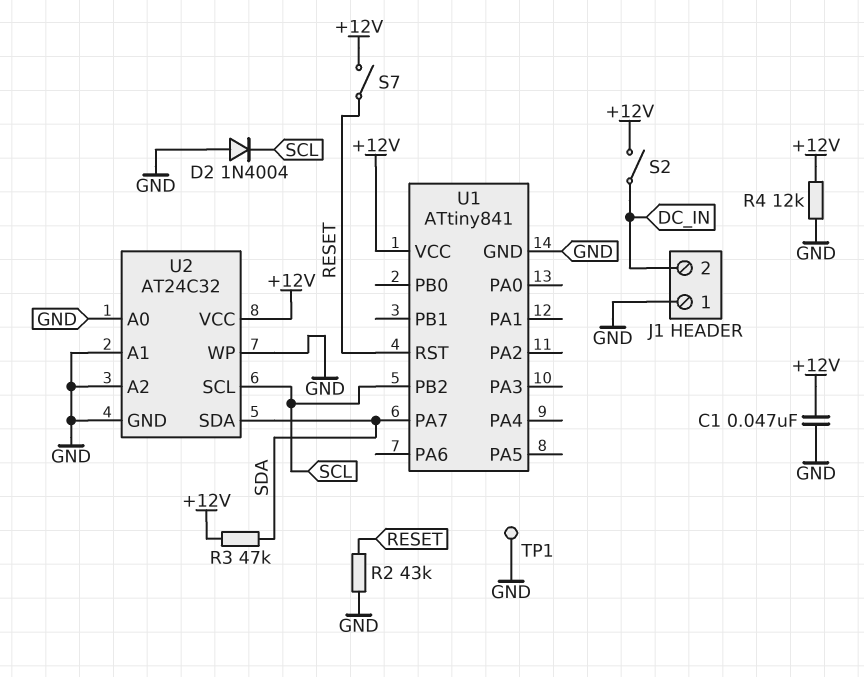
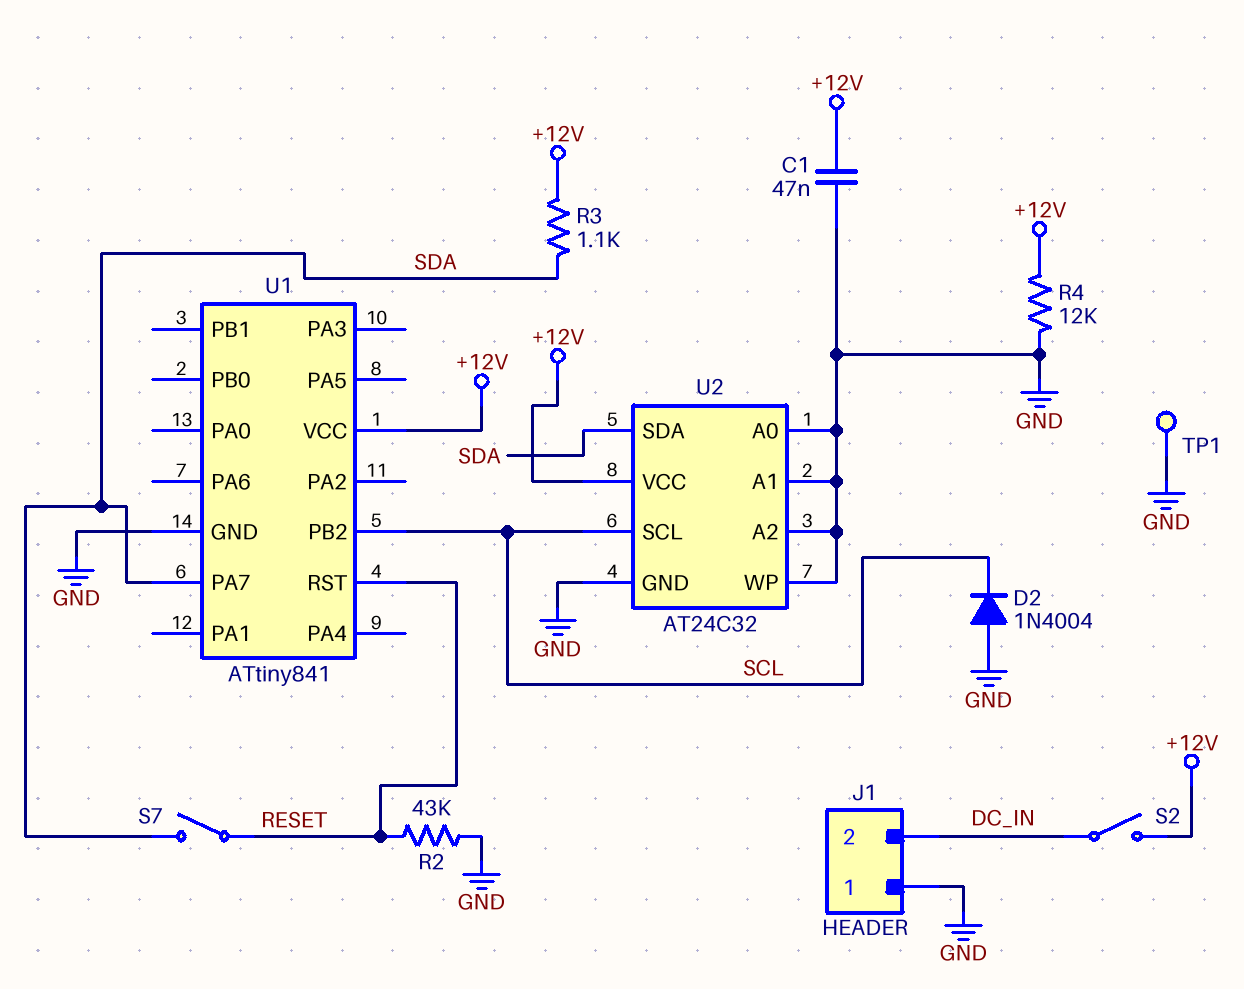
R3: 47k (+12V, SDA) -> 1.1k (+12V, SDA)
S7: switch (+12V, RESET) -> switch (RESET, SDA)

